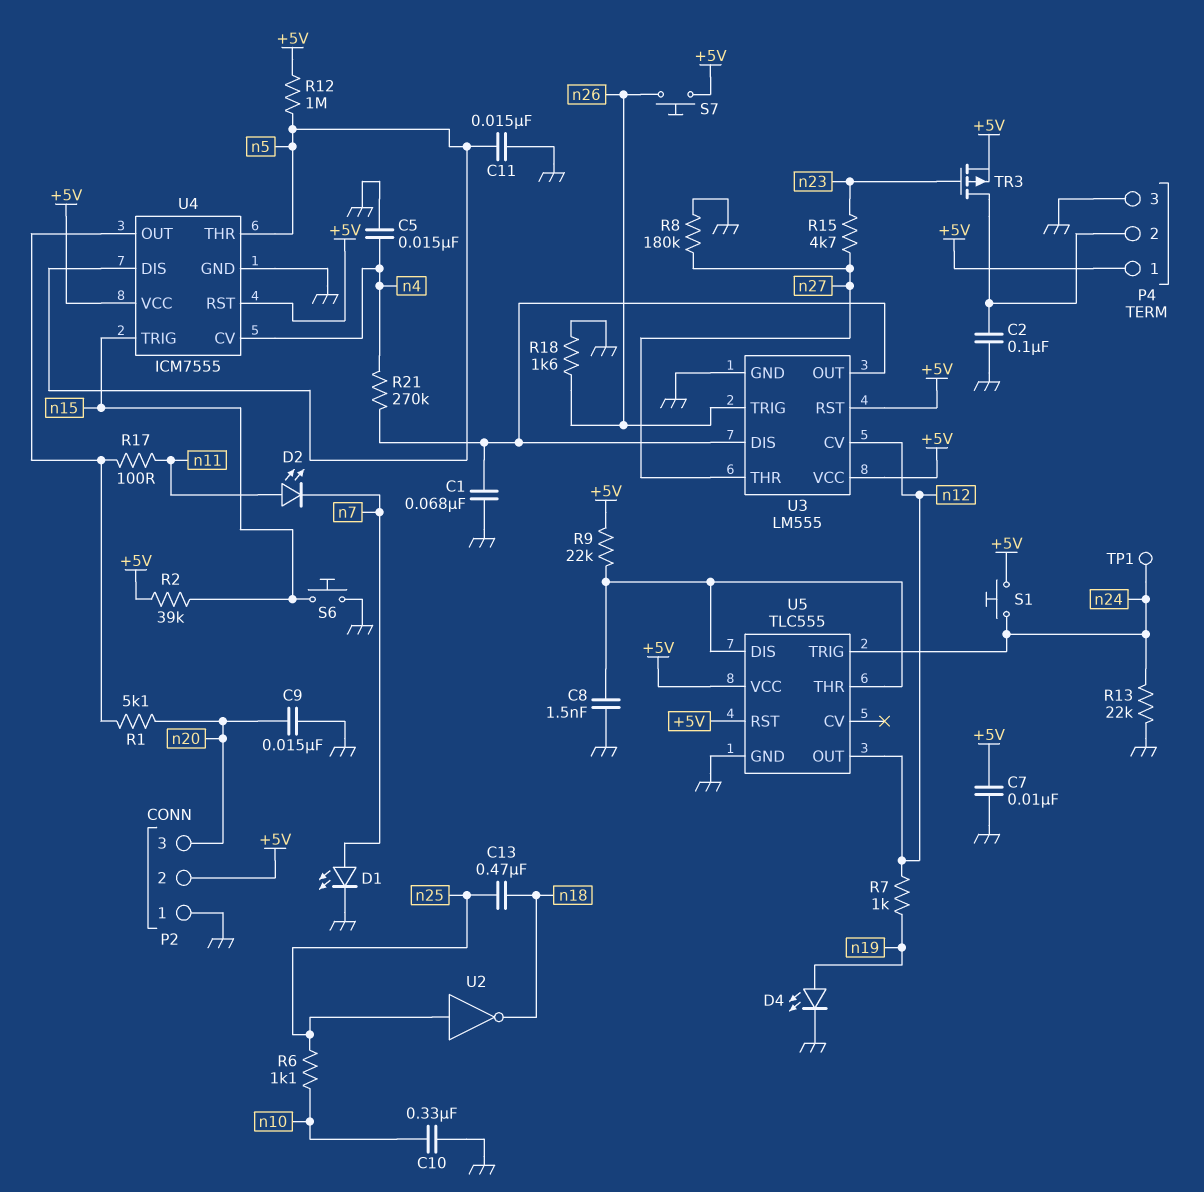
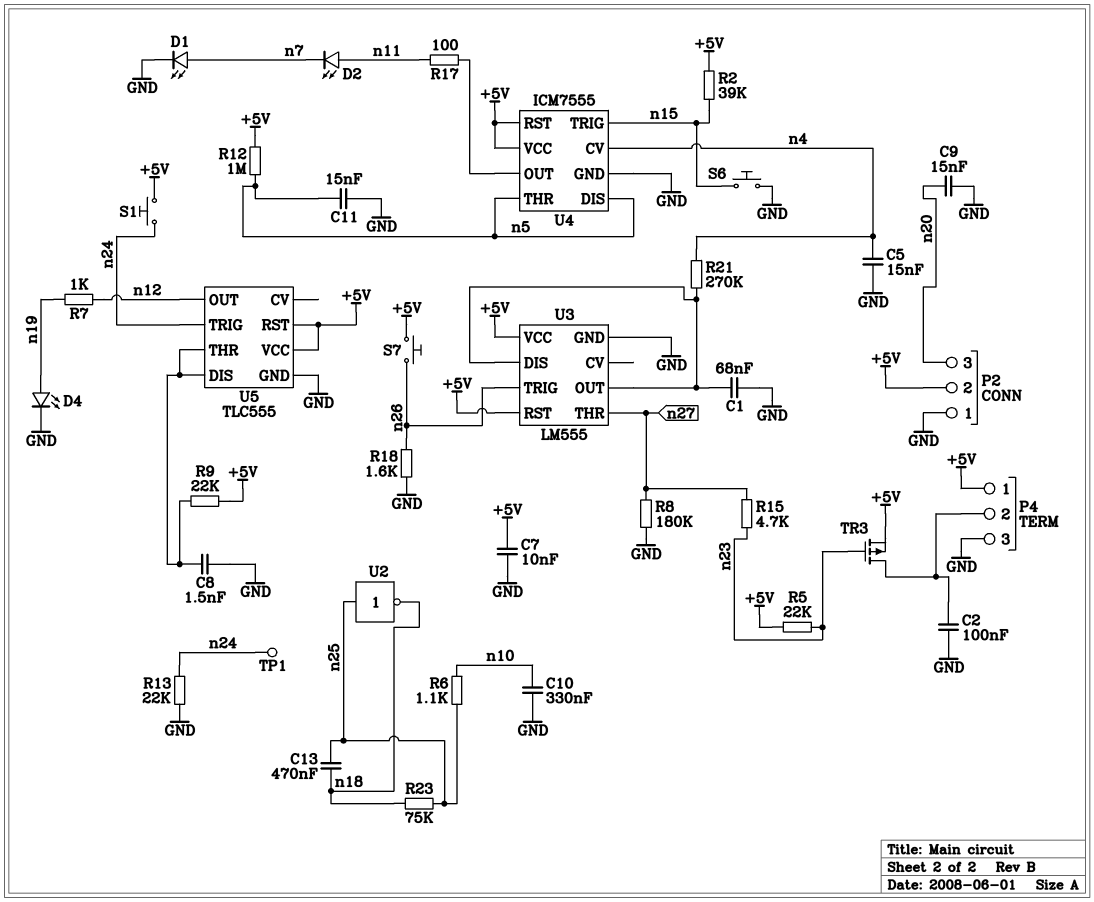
R1: 5.1k (U4/OUT, n20) -> none
R5: none -> 22k (+5V, n23)
R23: none -> 75k (n18, n25)
U3 pin CV: n12 -> none

